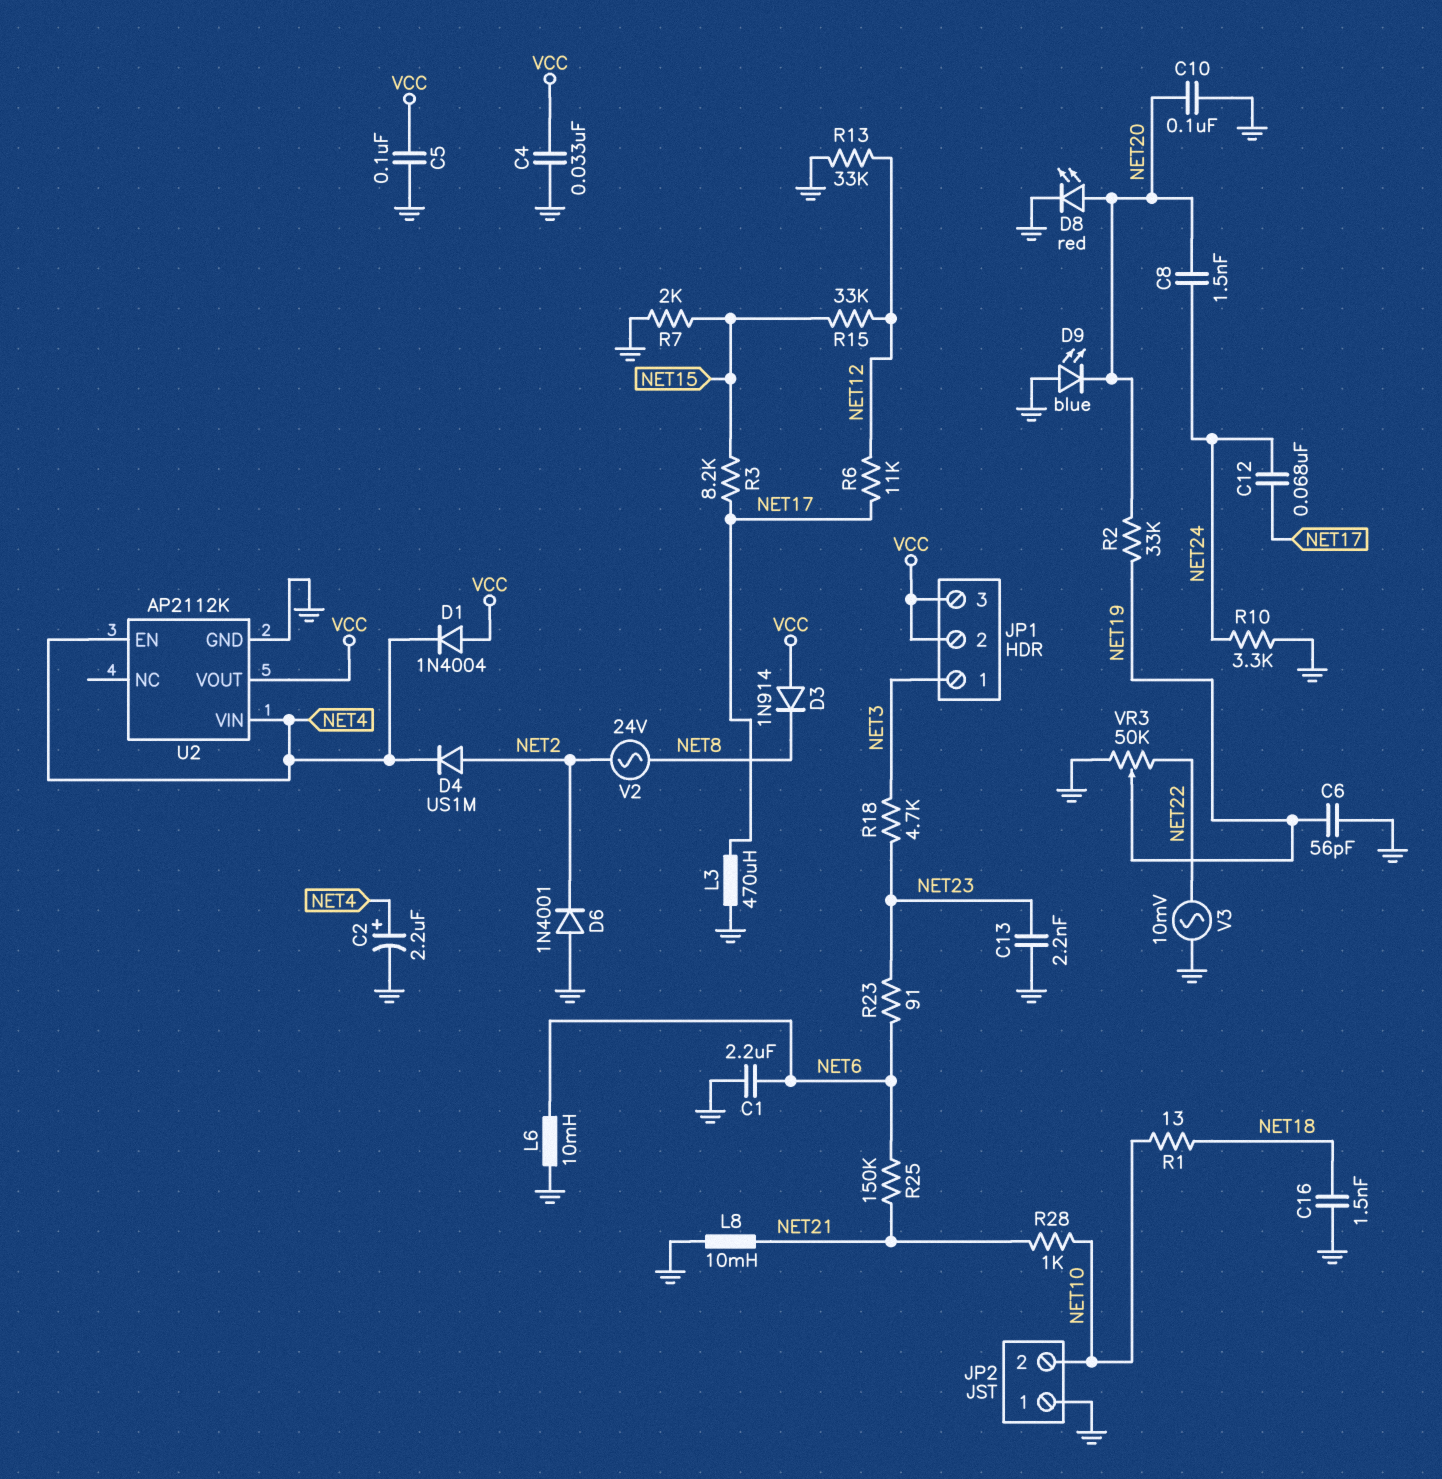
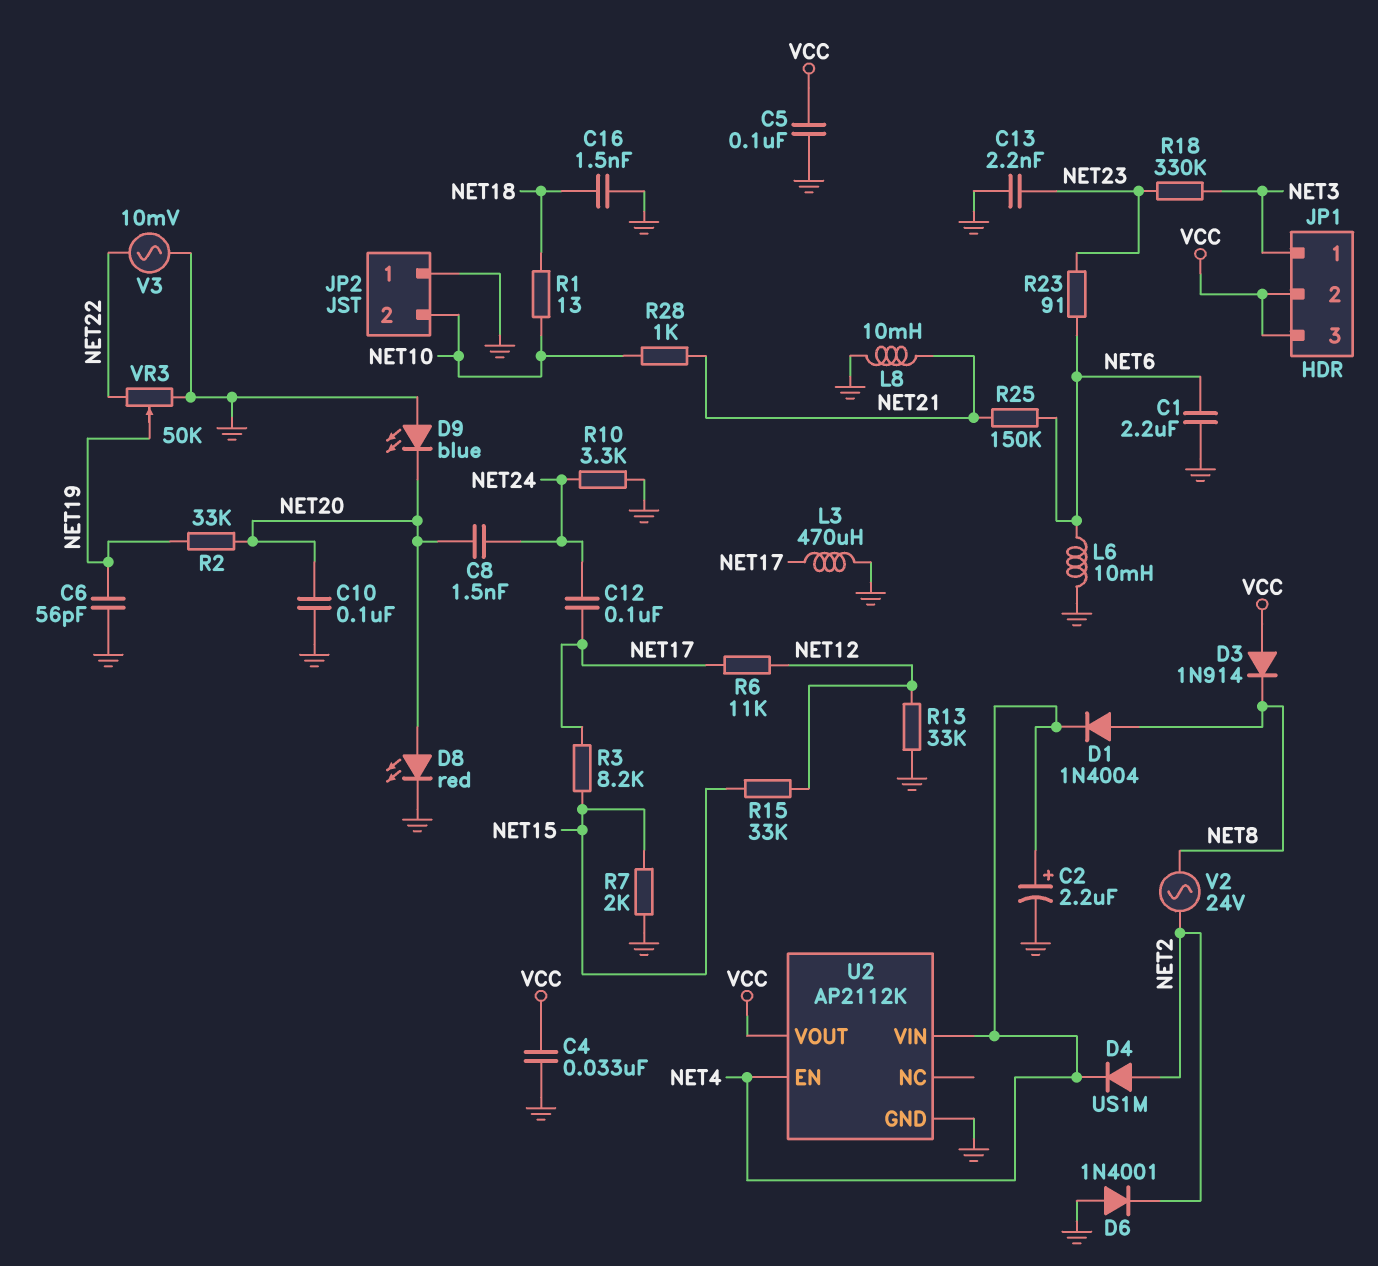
C12: 68nF (NET17, NET24) -> 100nF (NET17, NET24)
D1: diode 1N4004 (A VCC, K NET4) -> diode 1N4004 (A NET8, K NET4)
R18: 4.7k (NET3, NET23) -> 330k (NET3, NET23)

